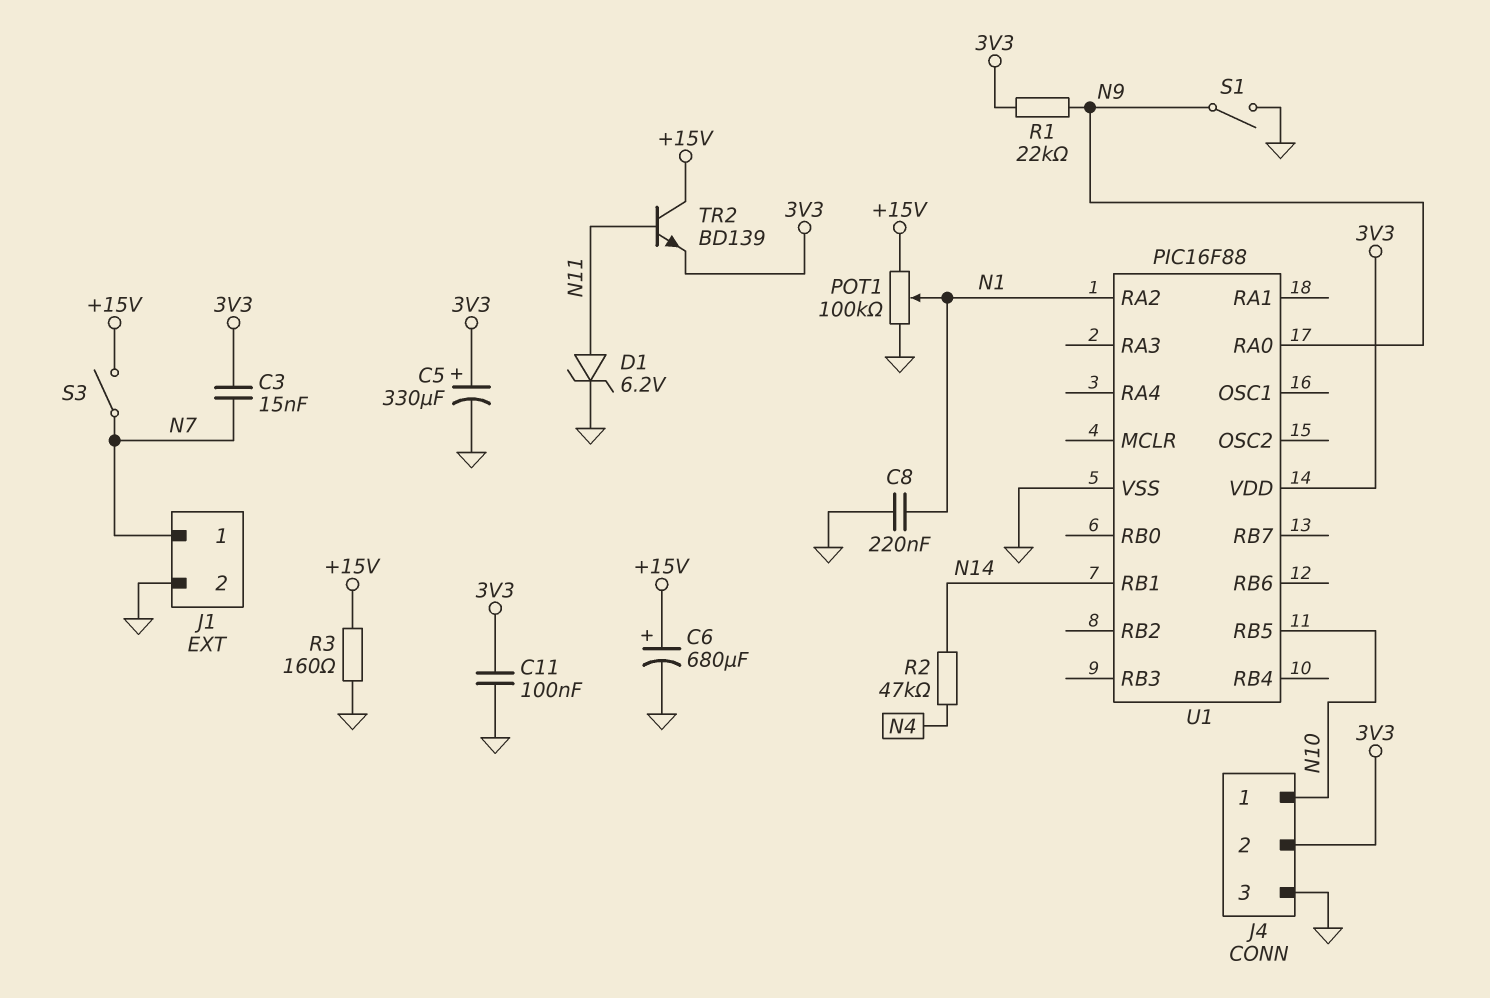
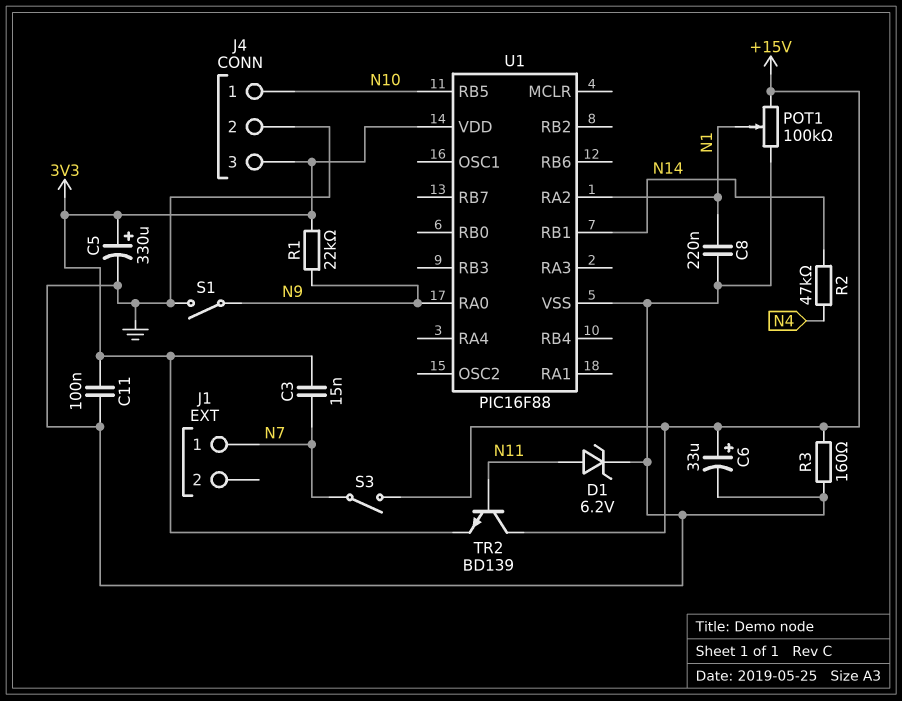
C6: 680uF (plus +15V, minus GND) -> 33uF (plus +15V, minus GND)
J1 pin 2: GND -> none
J4 pin 2: 3V3 -> GND
J4 pin 3: GND -> 3V3

